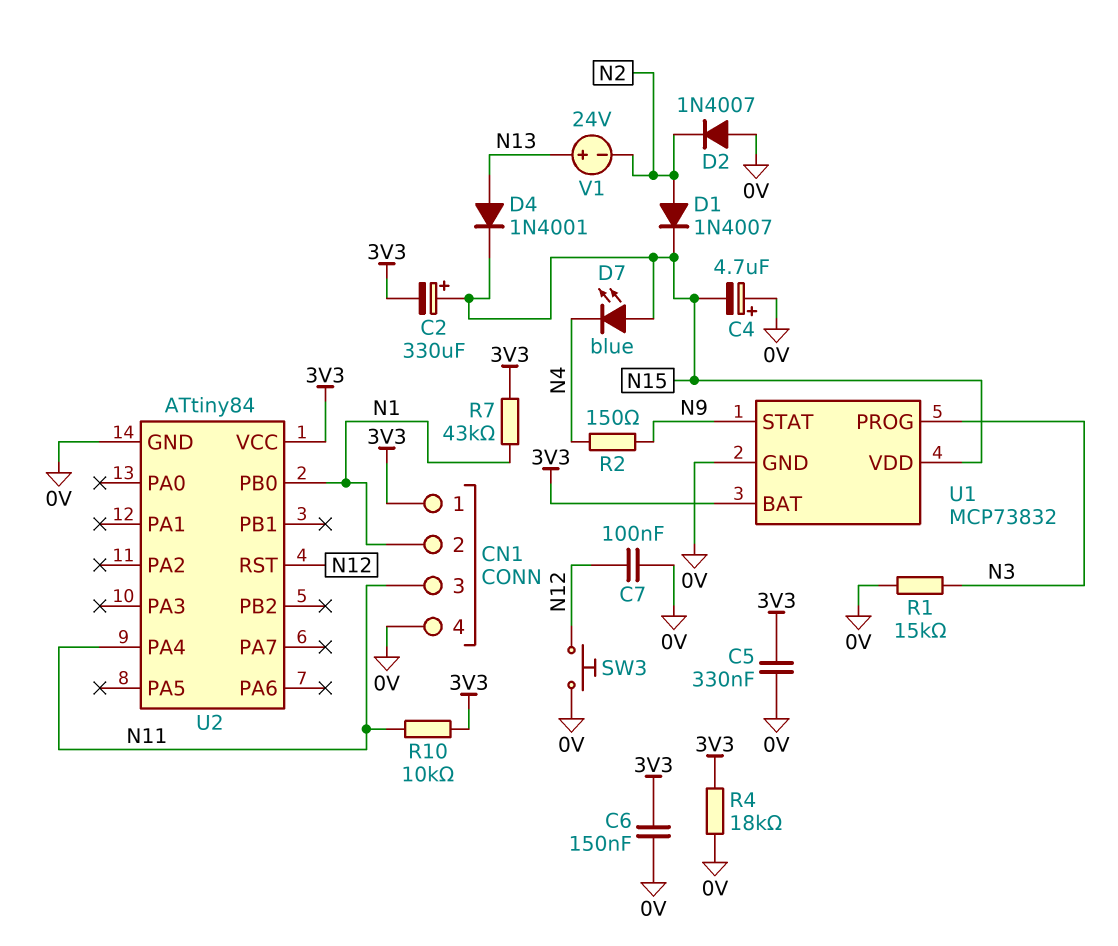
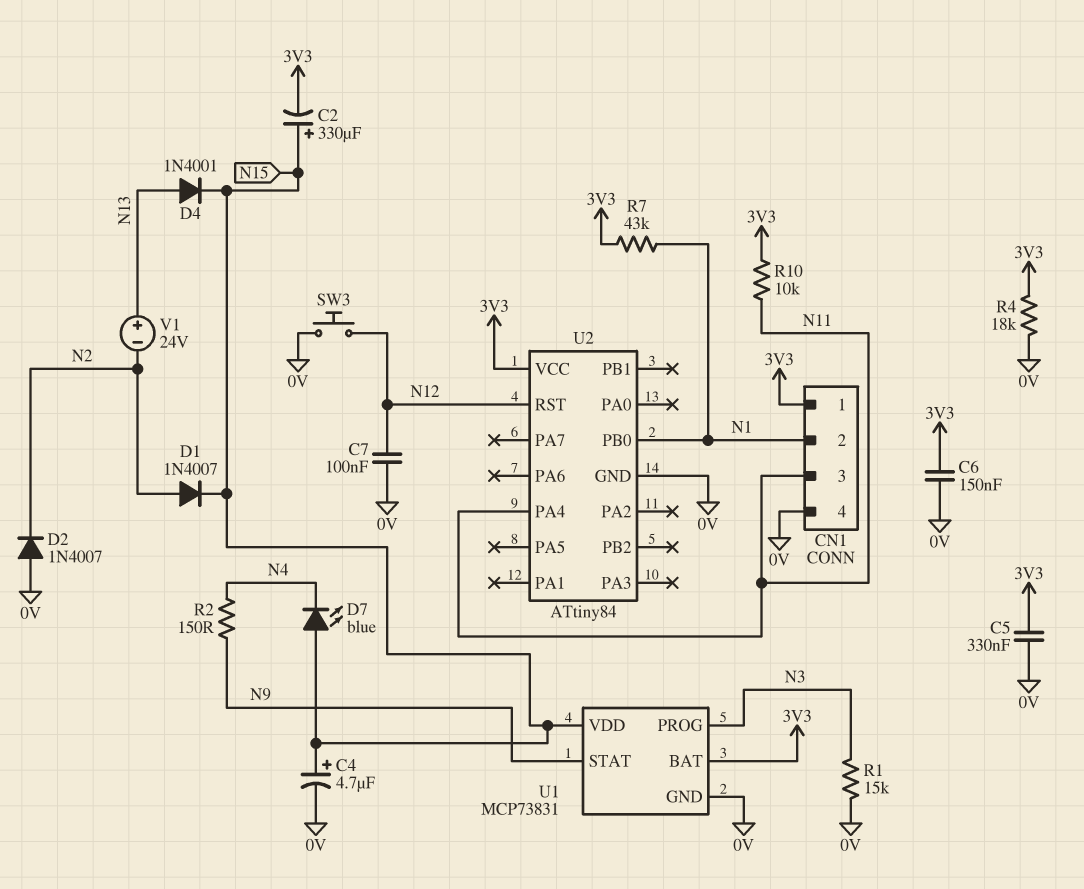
C4: 4.7uF (plus 0V, minus N15) -> 4.7uF (plus N15, minus 0V)
U1: MCP73832 -> MCP73831

